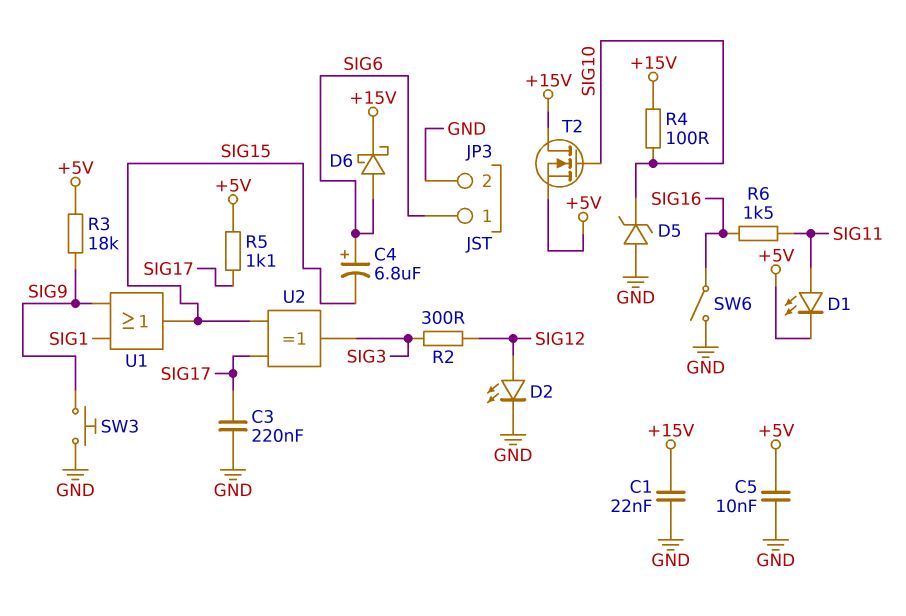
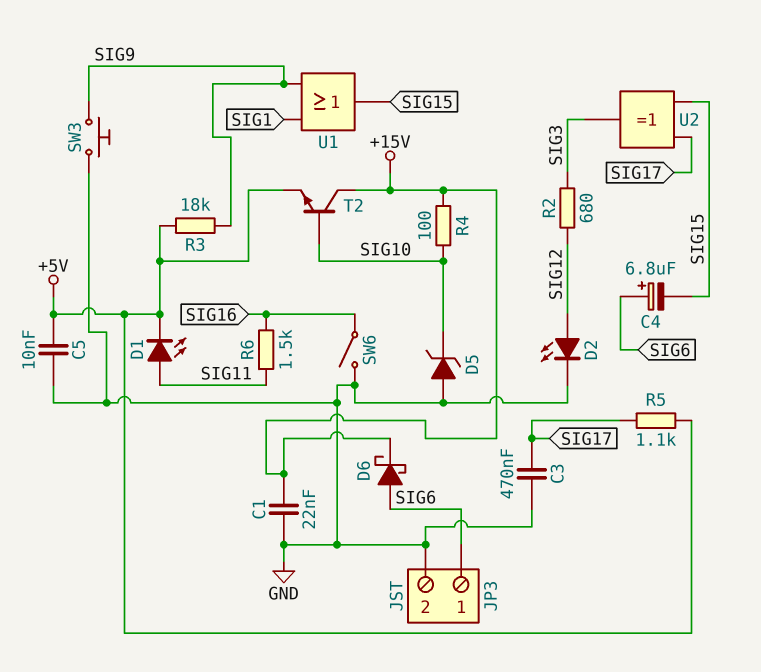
C3: 220nF (GND, SIG17) -> 470nF (GND, SIG17)
R2: 300 (SIG3, SIG12) -> 680 (SIG3, SIG12)
T2: NMOS (G SIG10, D +15V, S +5V) -> NPN (B SIG10, C +15V, E +5V)

